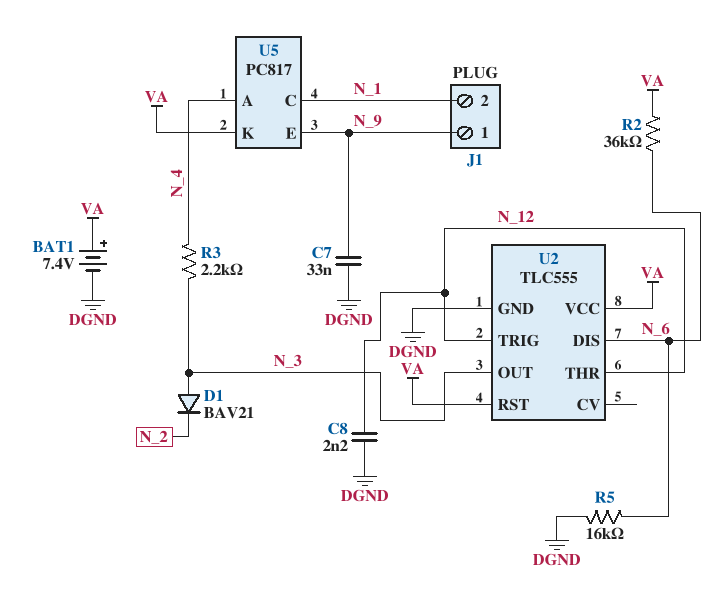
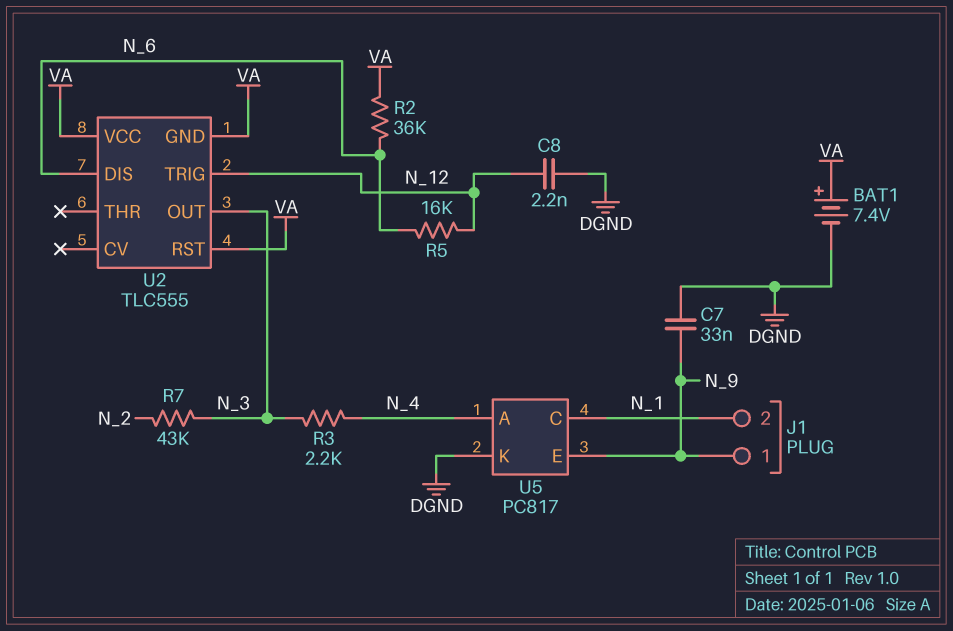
D1: diode BAV21 (A N_3, K N_2) -> none
R5: 16k (DGND, N_6) -> 16k (N_6, N_12)
R7: none -> 43k (N_2, N_3)
U2 pin GND: DGND -> VA
U2 pin THR: N_12 -> none
U5 pin K: VA -> DGND

